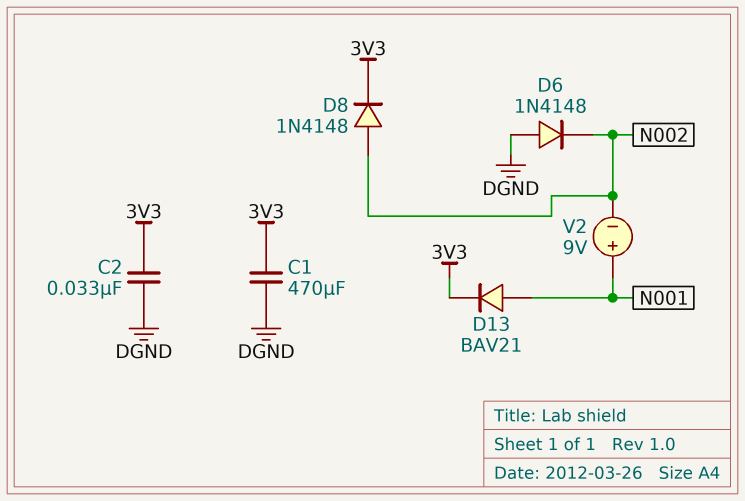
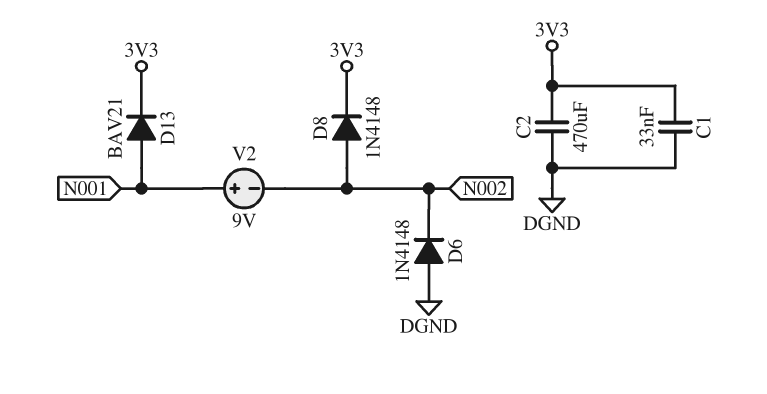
C1: 470uF (3V3, DGND) -> 33nF (3V3, DGND)
C2: 33nF (3V3, DGND) -> 470uF (3V3, DGND)

